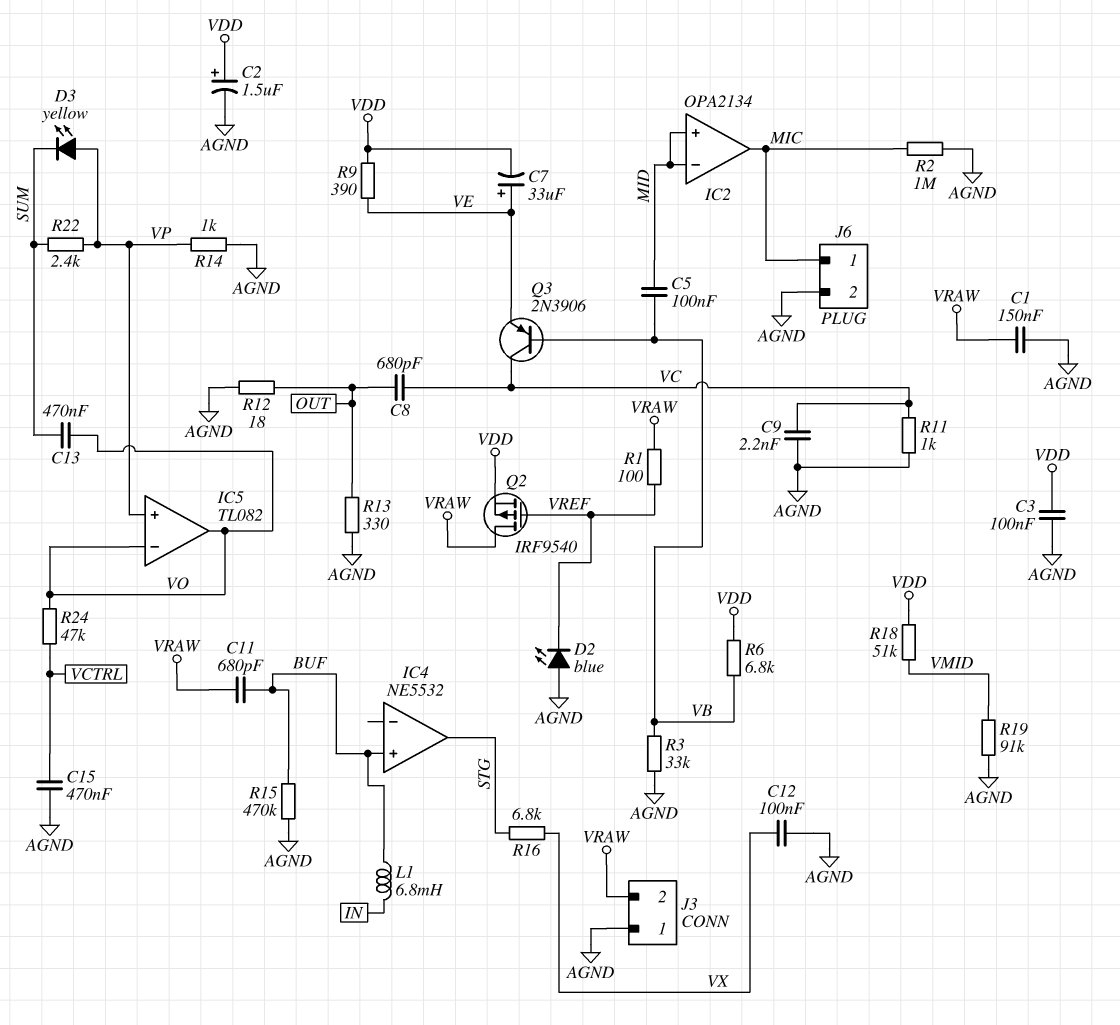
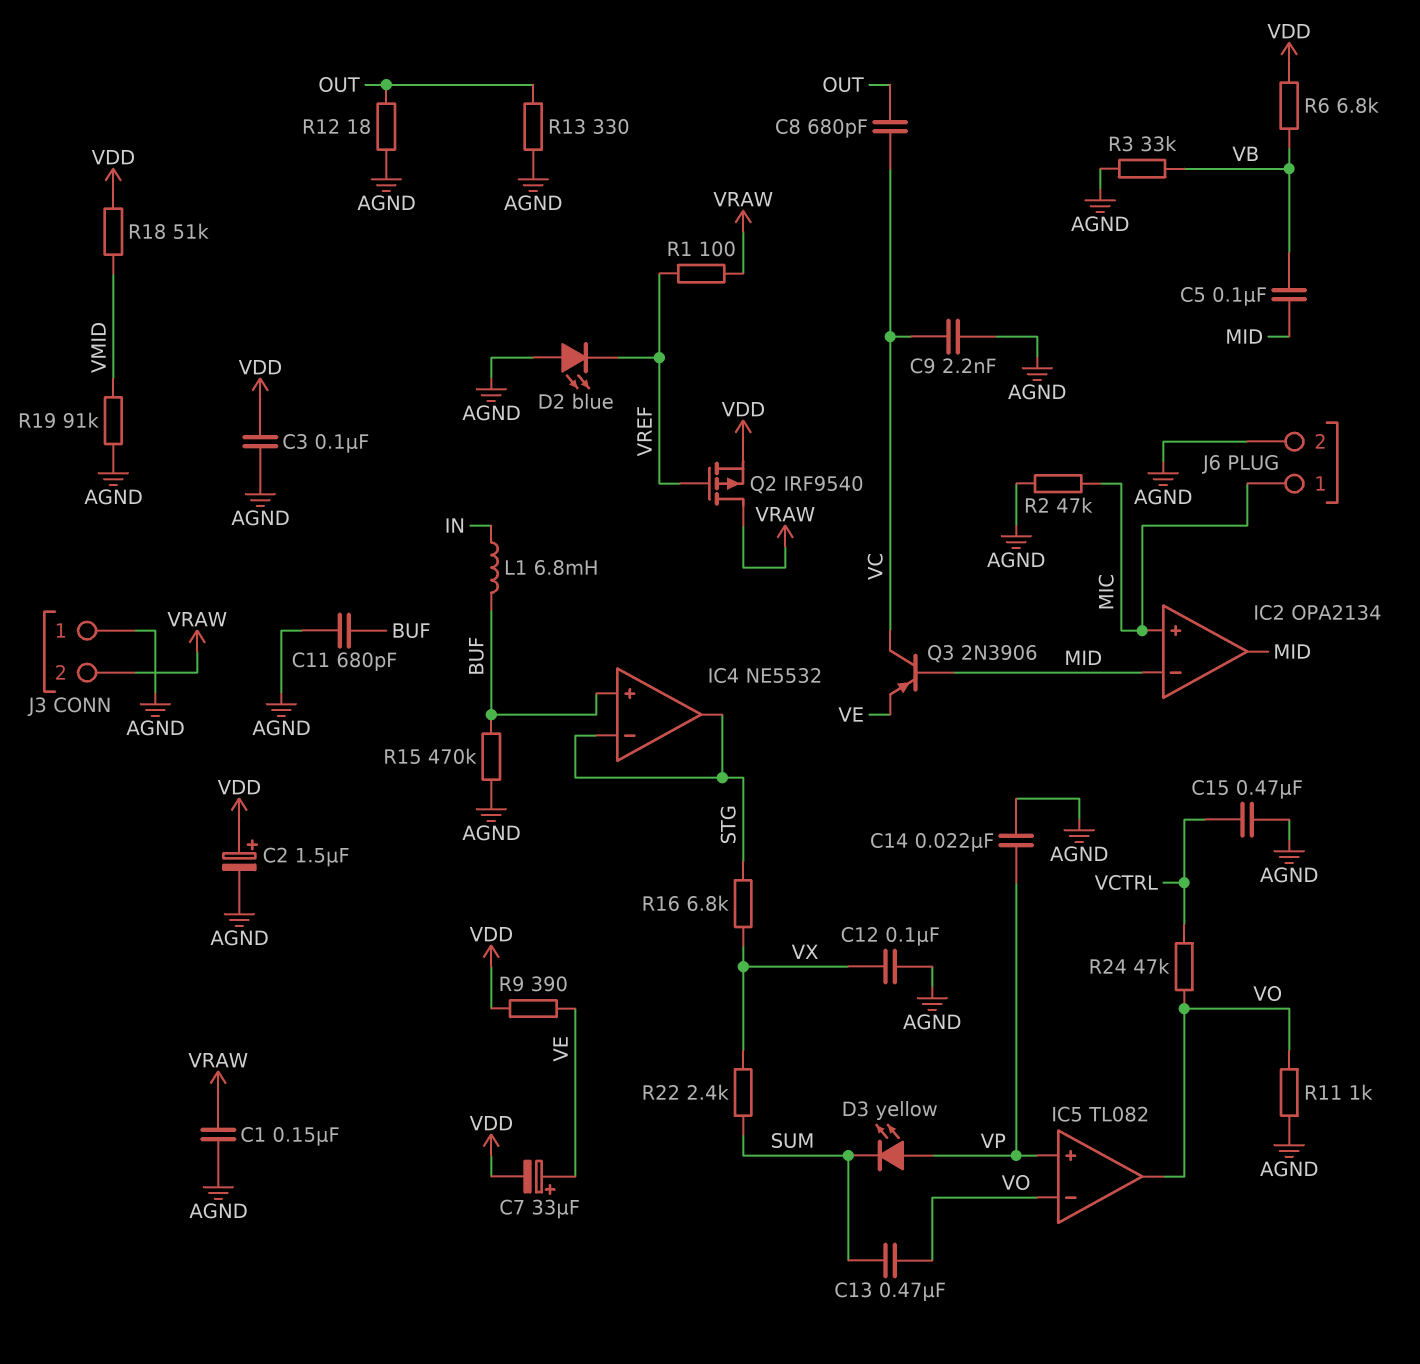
C11: 680pF (BUF, VRAW) -> 680pF (AGND, BUF)
C14: none -> 22nF (AGND, VP)
IC2 pin in+: MID -> MIC
IC2 pin out: MIC -> MID
IC4 pin in-: none -> STG
Q3: PNP 2N3906 (B VB, C VC, E VE) -> PNP 2N3906 (B MID, C VC, E VE)
R2: 1M (AGND, MIC) -> 47k (AGND, MIC)
R11: 1k (AGND, VC) -> 1k (AGND, VO)
R14: 1k (AGND, VP) -> none
R22: 2.4k (SUM, VP) -> 2.4k (SUM, VX)

